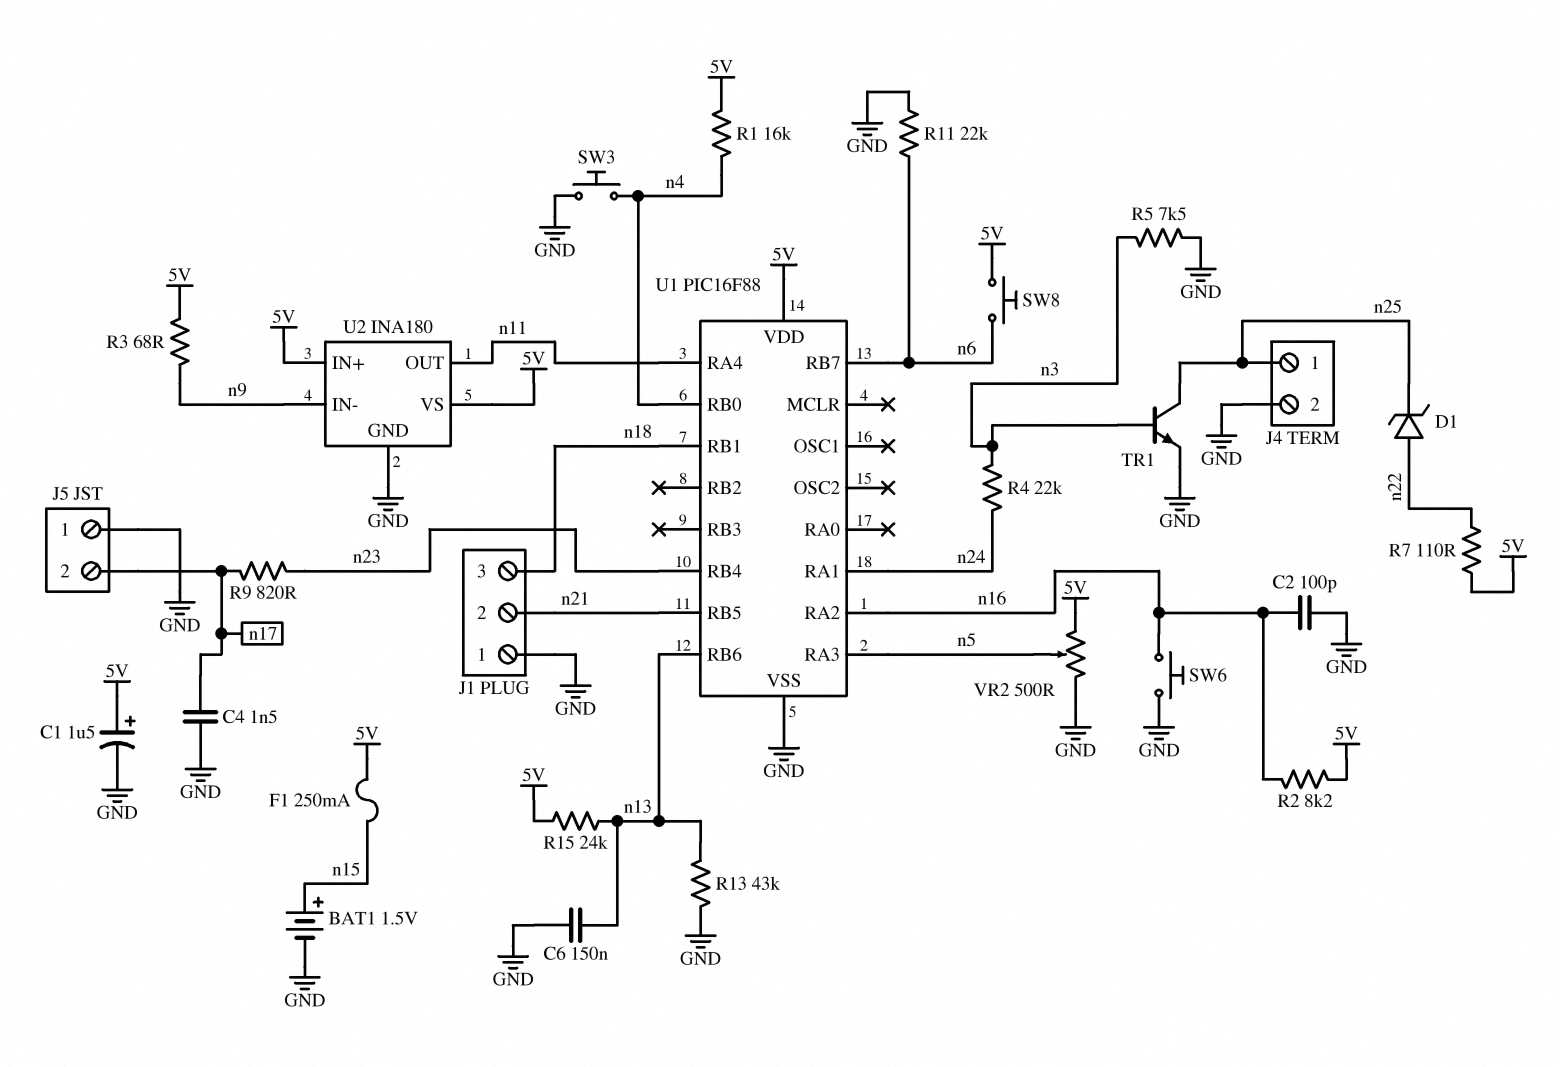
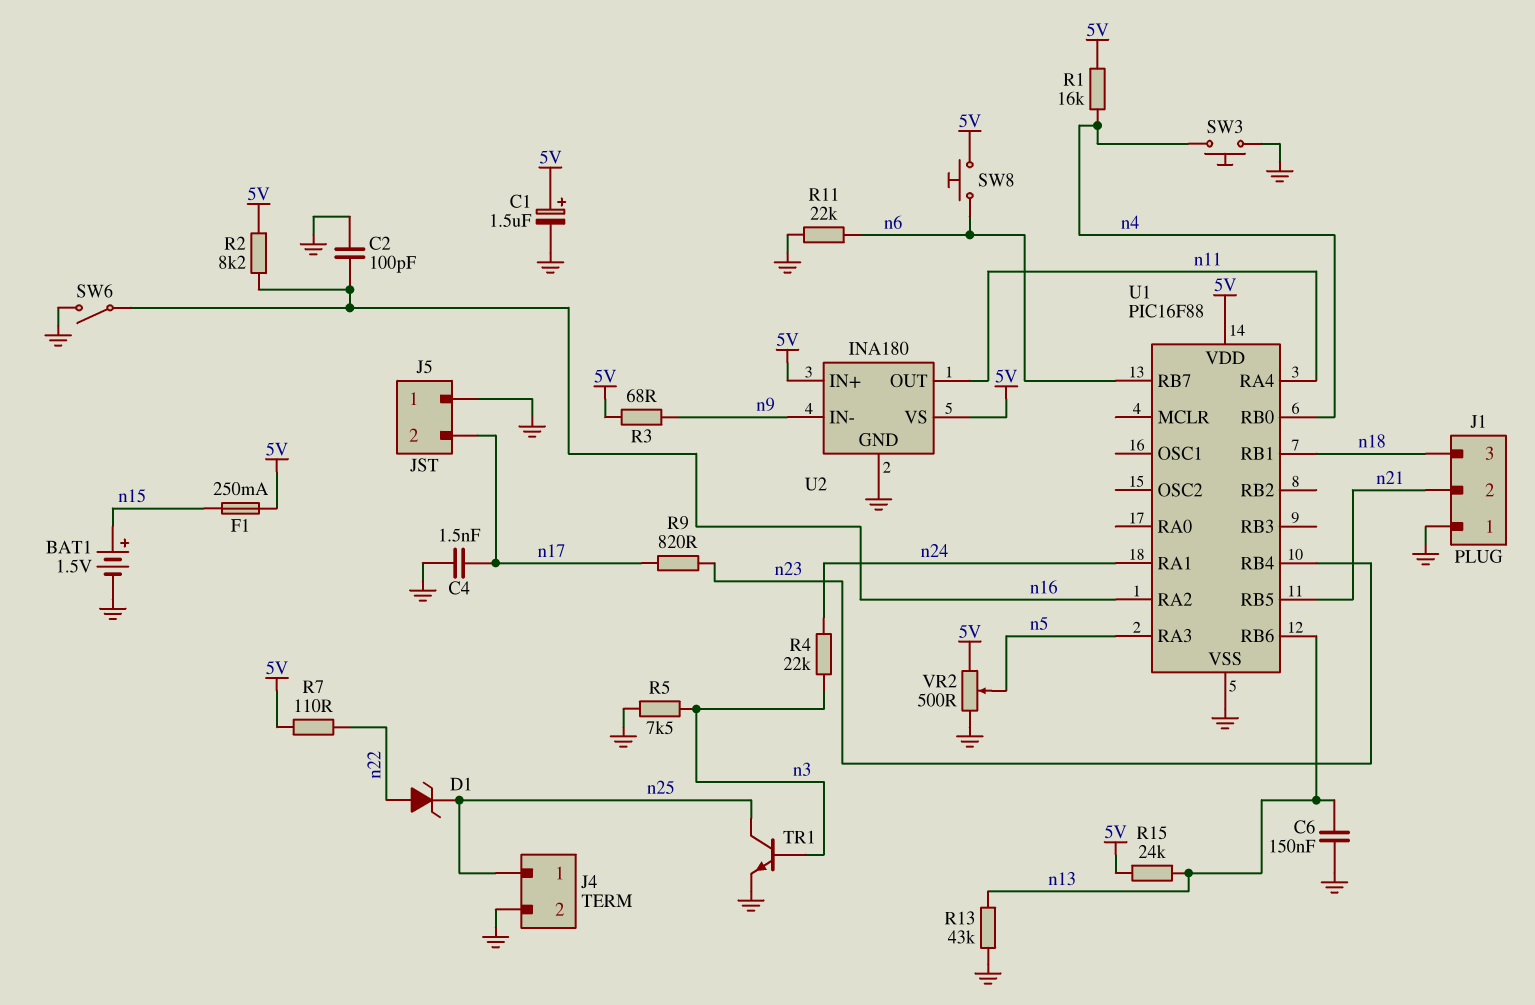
SW6: button (GND, n16) -> switch (GND, n16)

